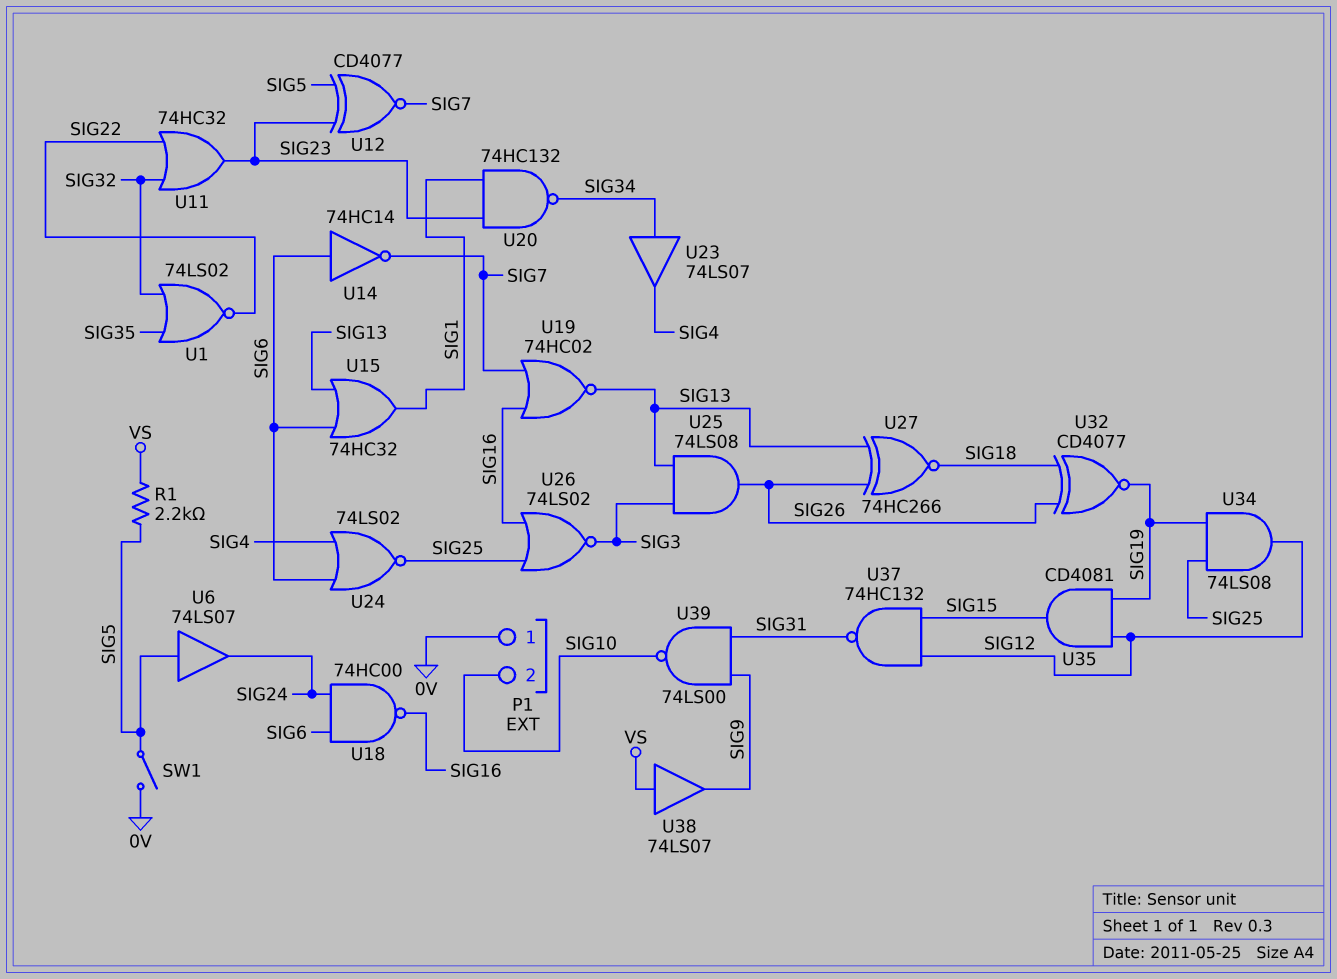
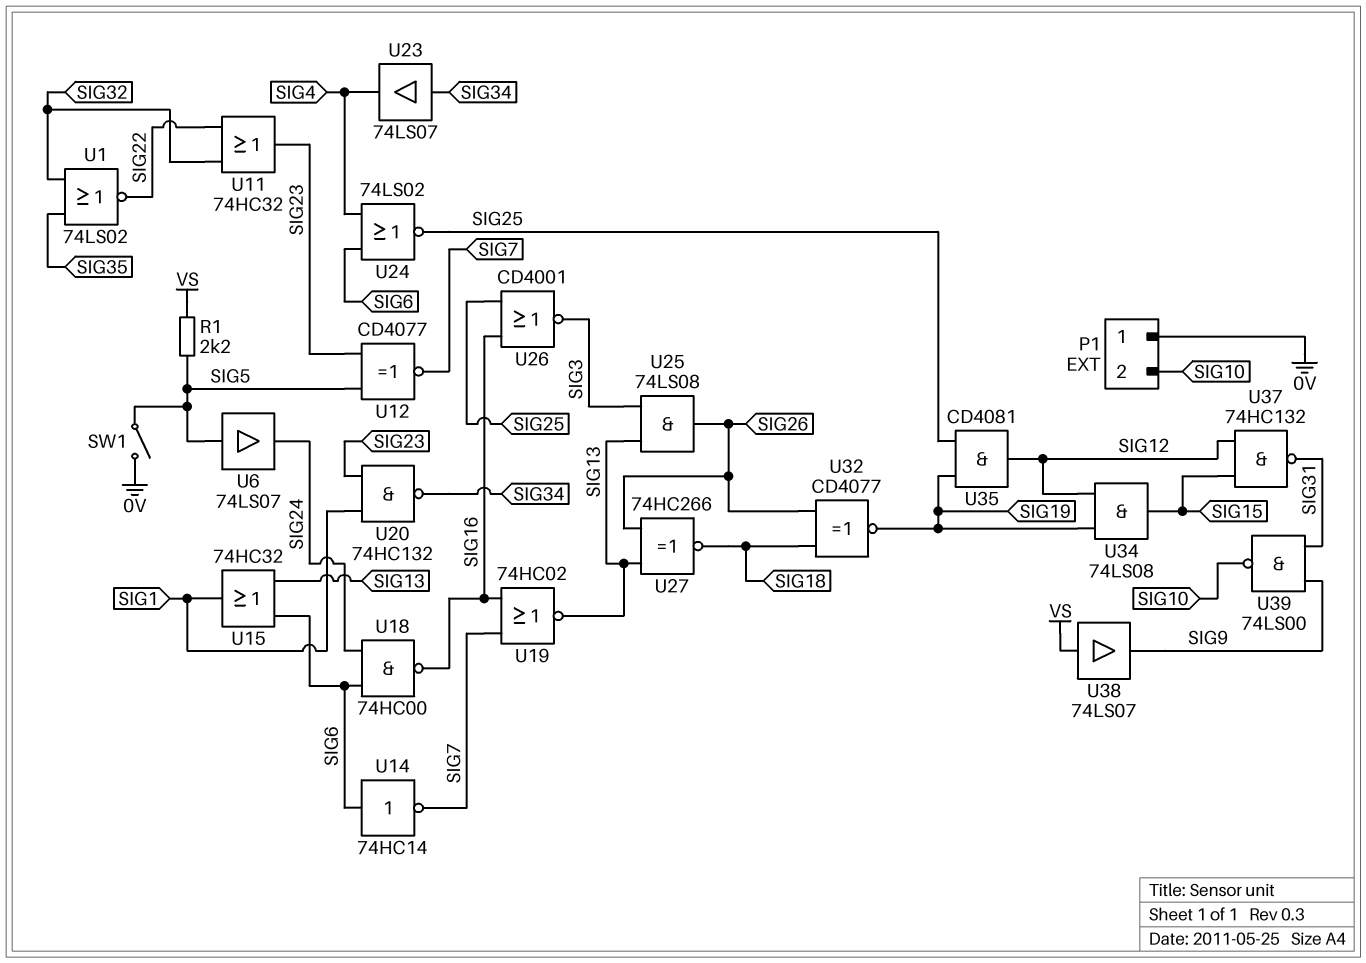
U26: NOR 74LS02 (in SIG16, in SIG25, out SIG3) -> NOR CD4001 (in SIG16, in SIG25, out SIG3)
U34: AND 74LS08 (in SIG19, in SIG25, out SIG12) -> AND 74LS08 (in SIG12, in SIG19, out SIG15)
U35: AND CD4081 (in SIG12, in SIG19, out SIG15) -> AND CD4081 (in SIG19, in SIG25, out SIG12)

